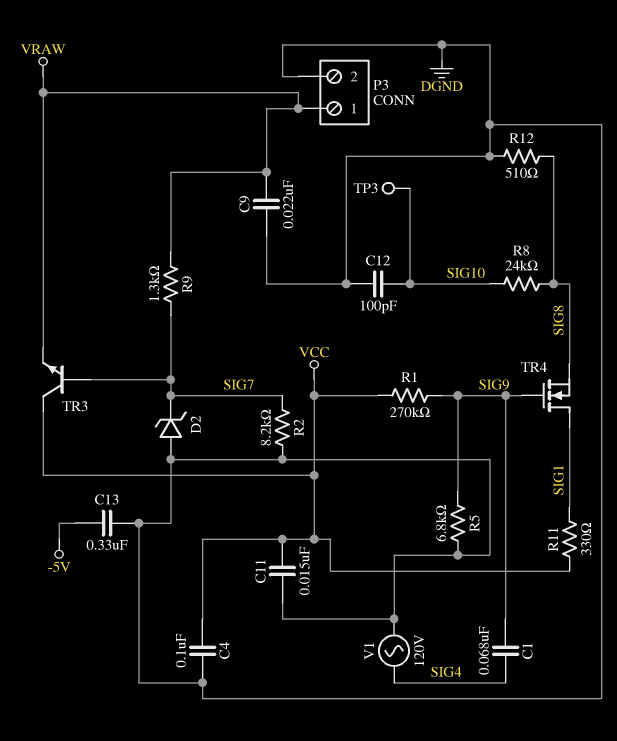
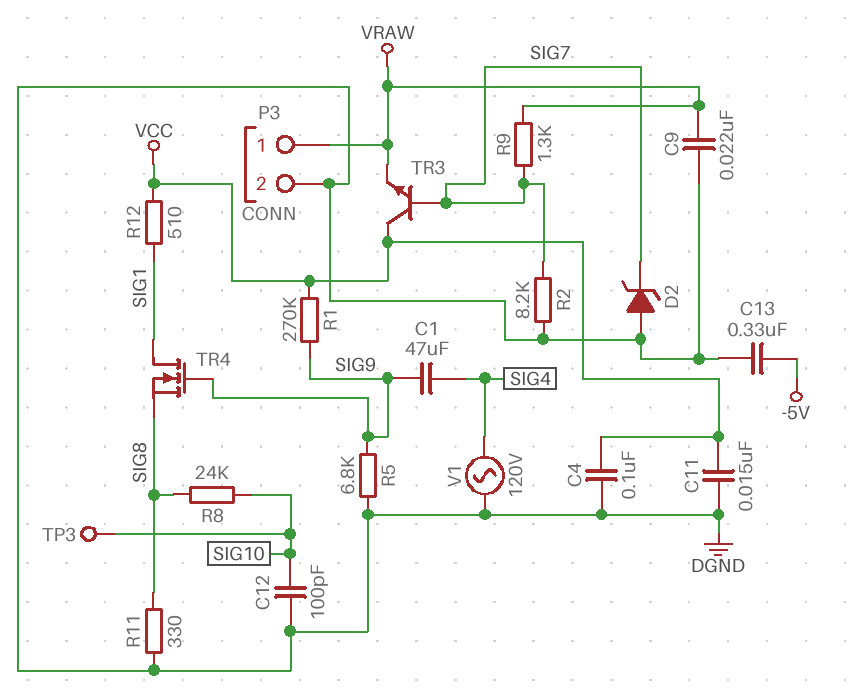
C1: 68nF (SIG4, SIG9) -> 47uF (SIG4, SIG9)
R11: 330 (SIG1, VCC) -> 330 (DGND, SIG8)
R12: 510 (DGND, SIG8) -> 510 (SIG1, VCC)

